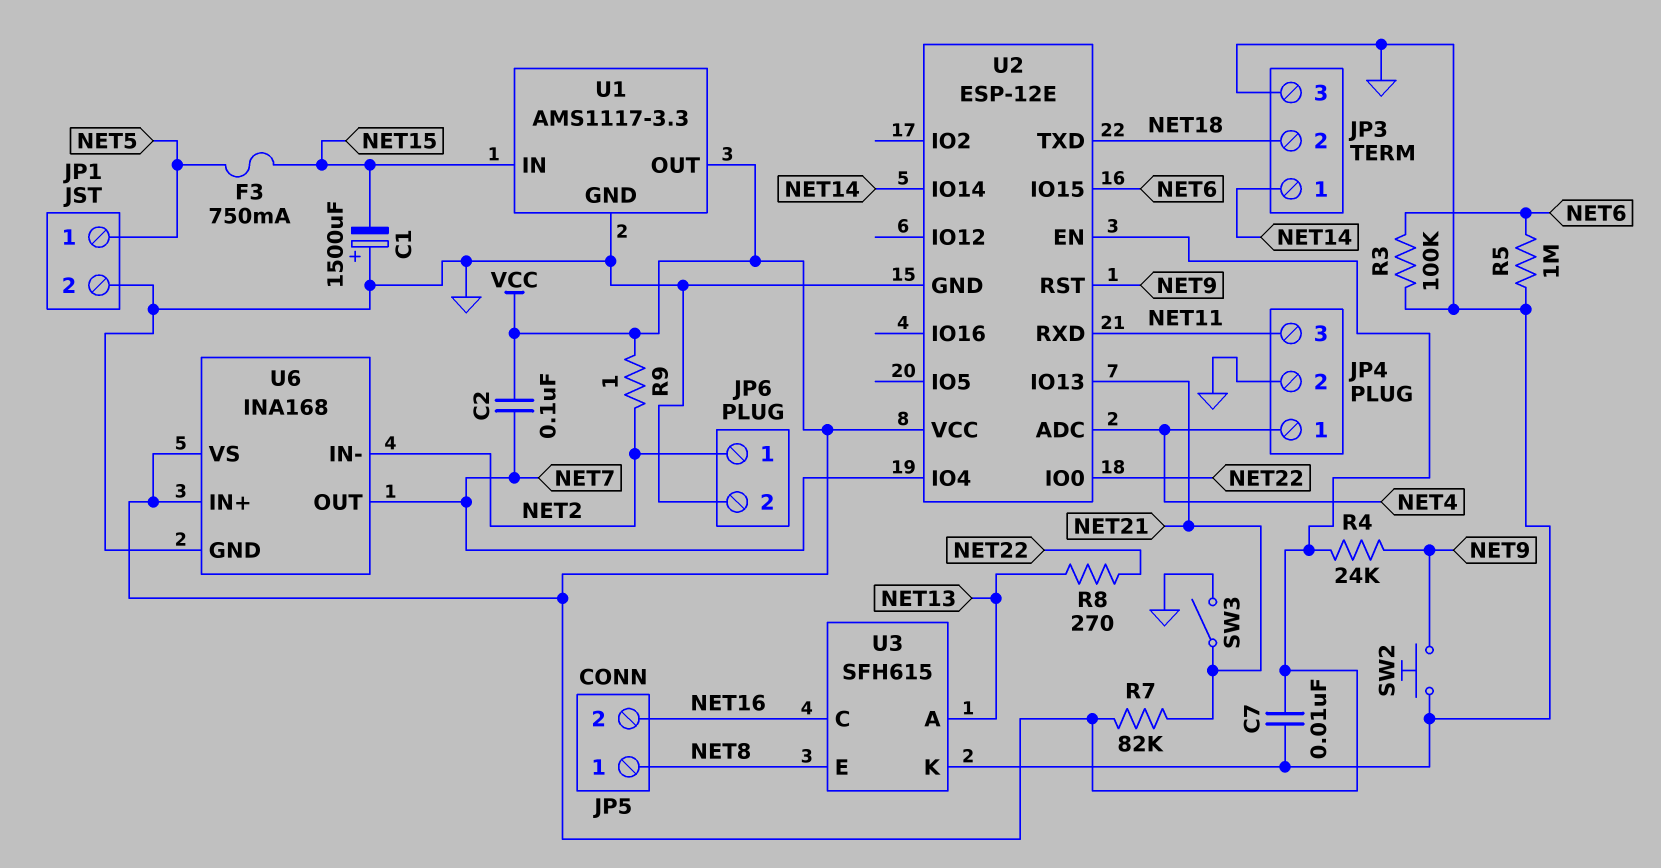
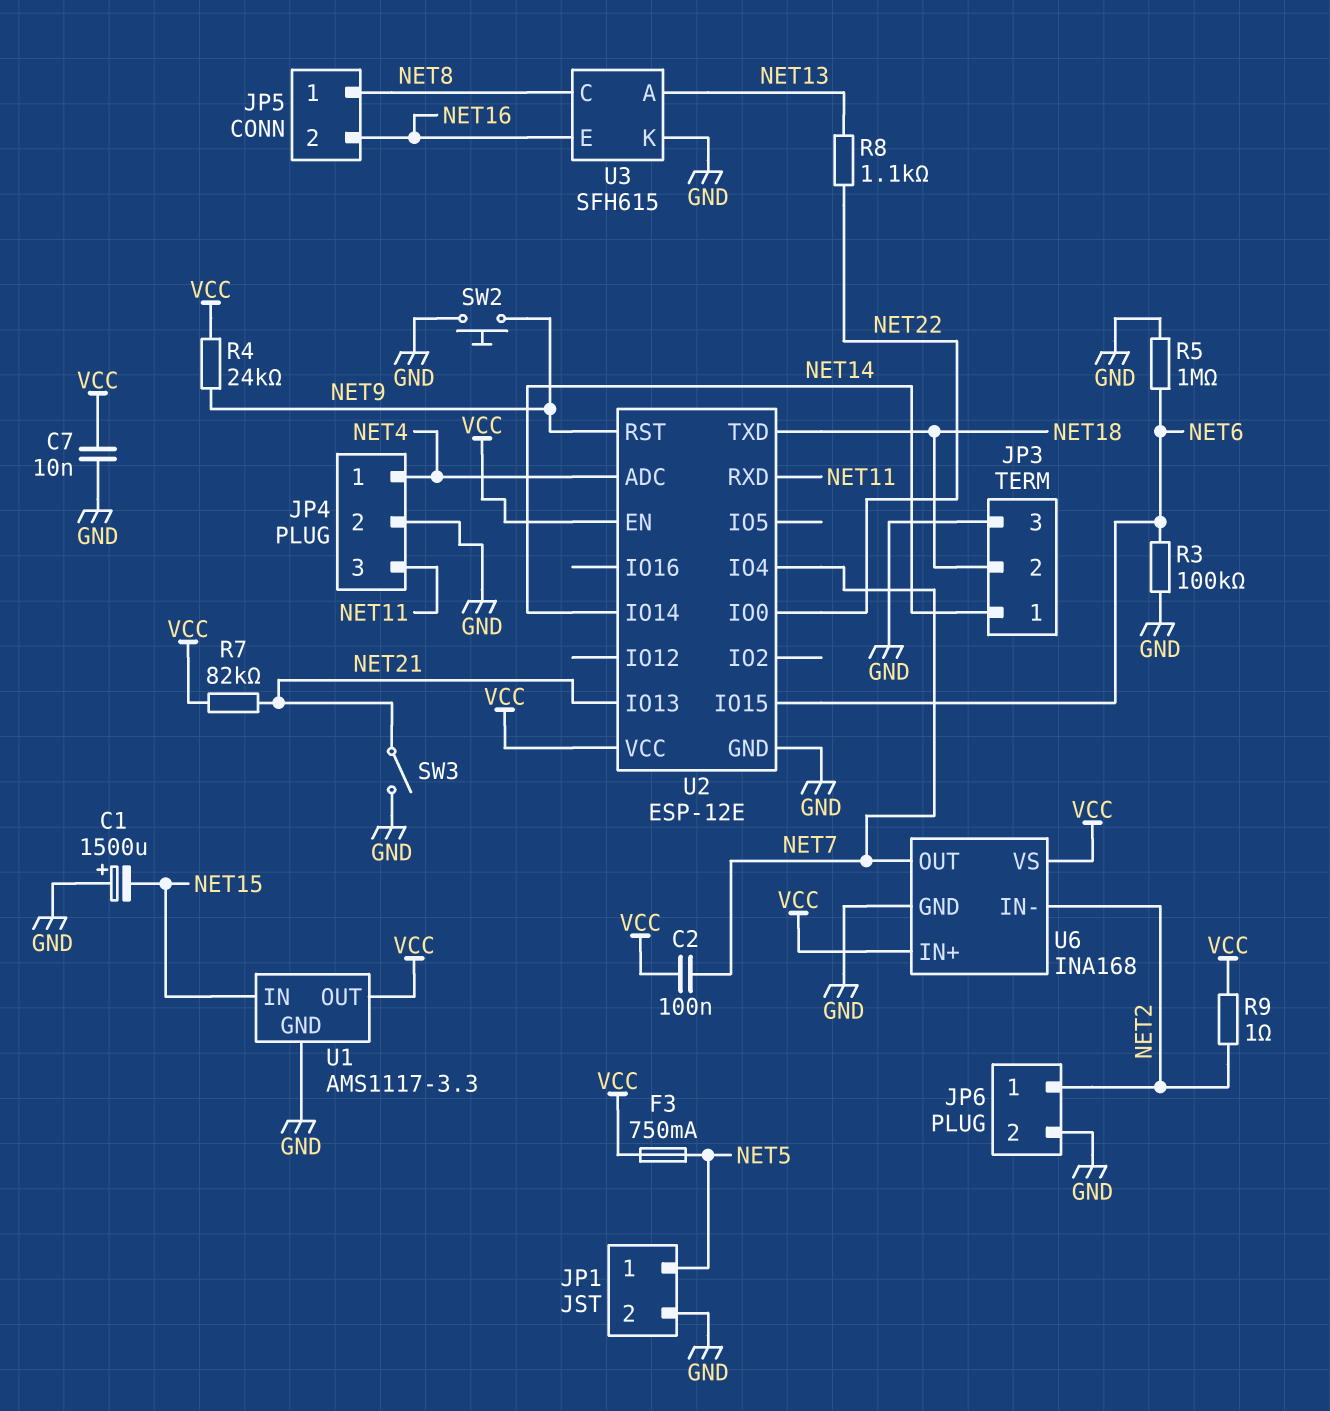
F3: 750mA (NET5, NET15) -> 750mA (NET5, VCC)
R8: 270 (NET13, NET22) -> 1.1k (NET13, NET22)
U3 pin C: NET16 -> NET8
U3 pin E: NET8 -> NET16

